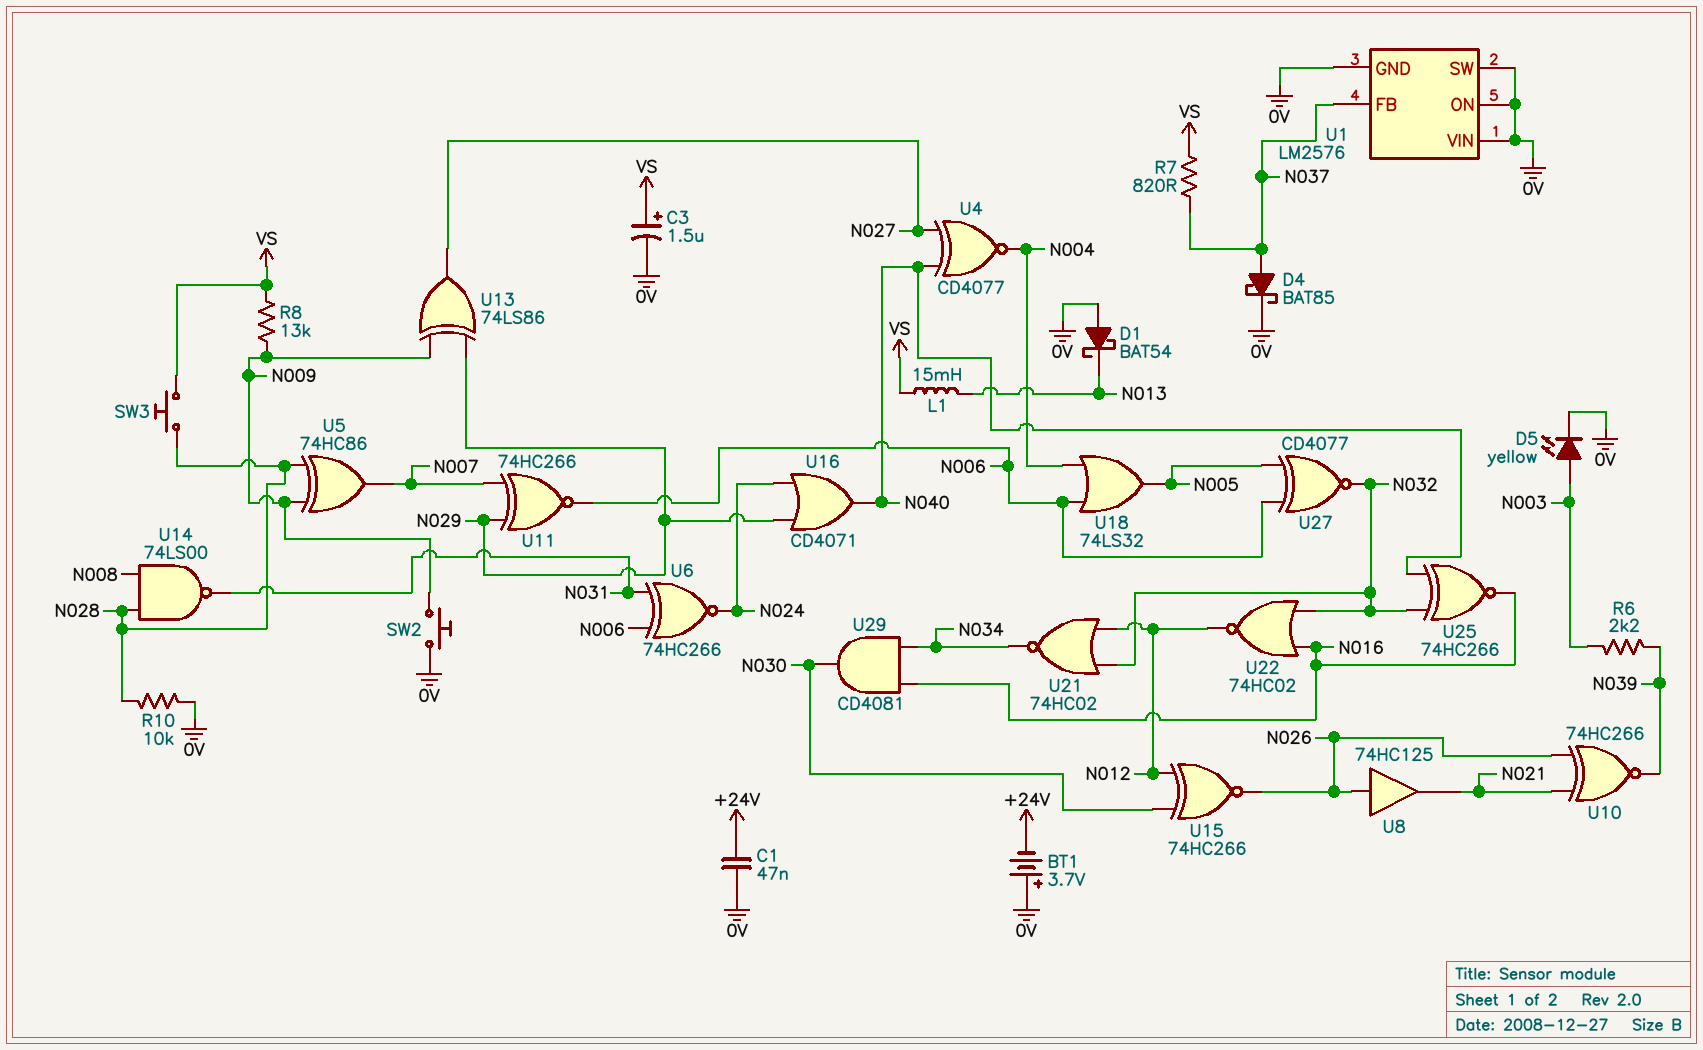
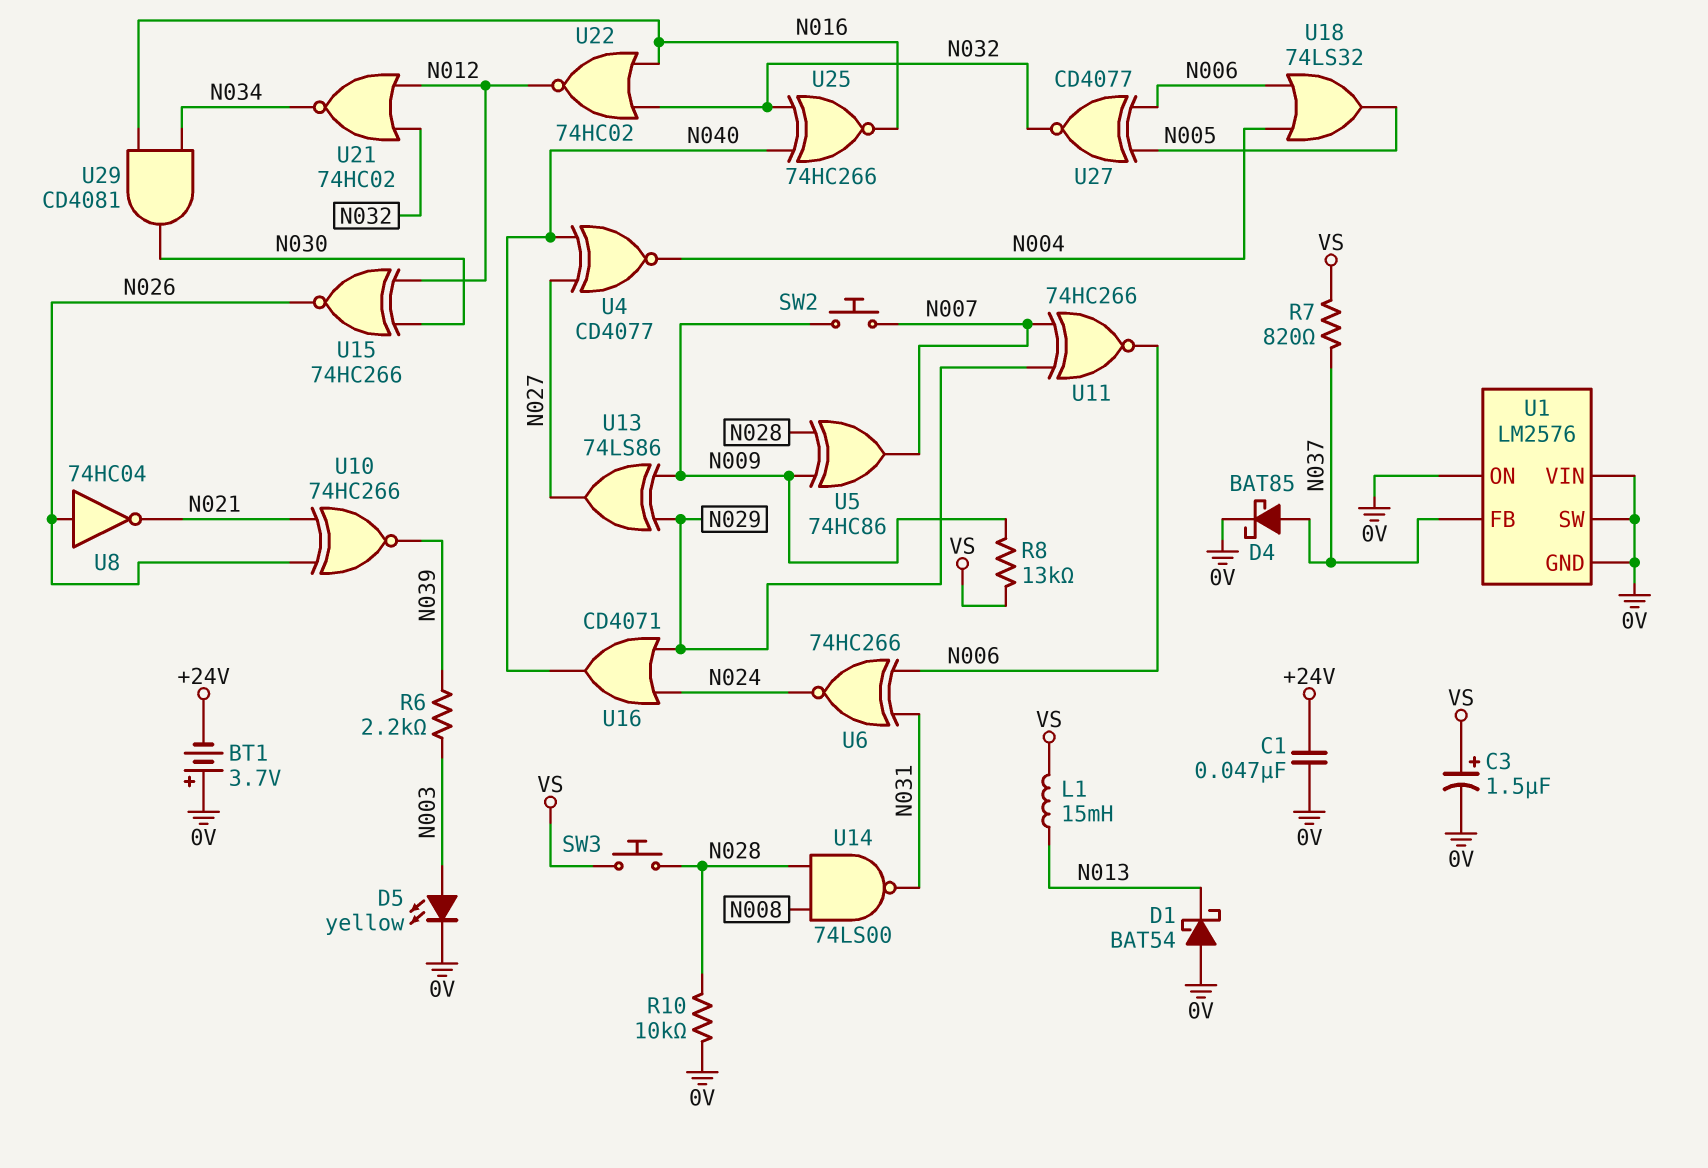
SW2: button (0V, N009) -> button (N007, N009)
U8: buffer 74HC125 (in N026, out N021) -> NOT 74HC04 (in N026, out N021)

